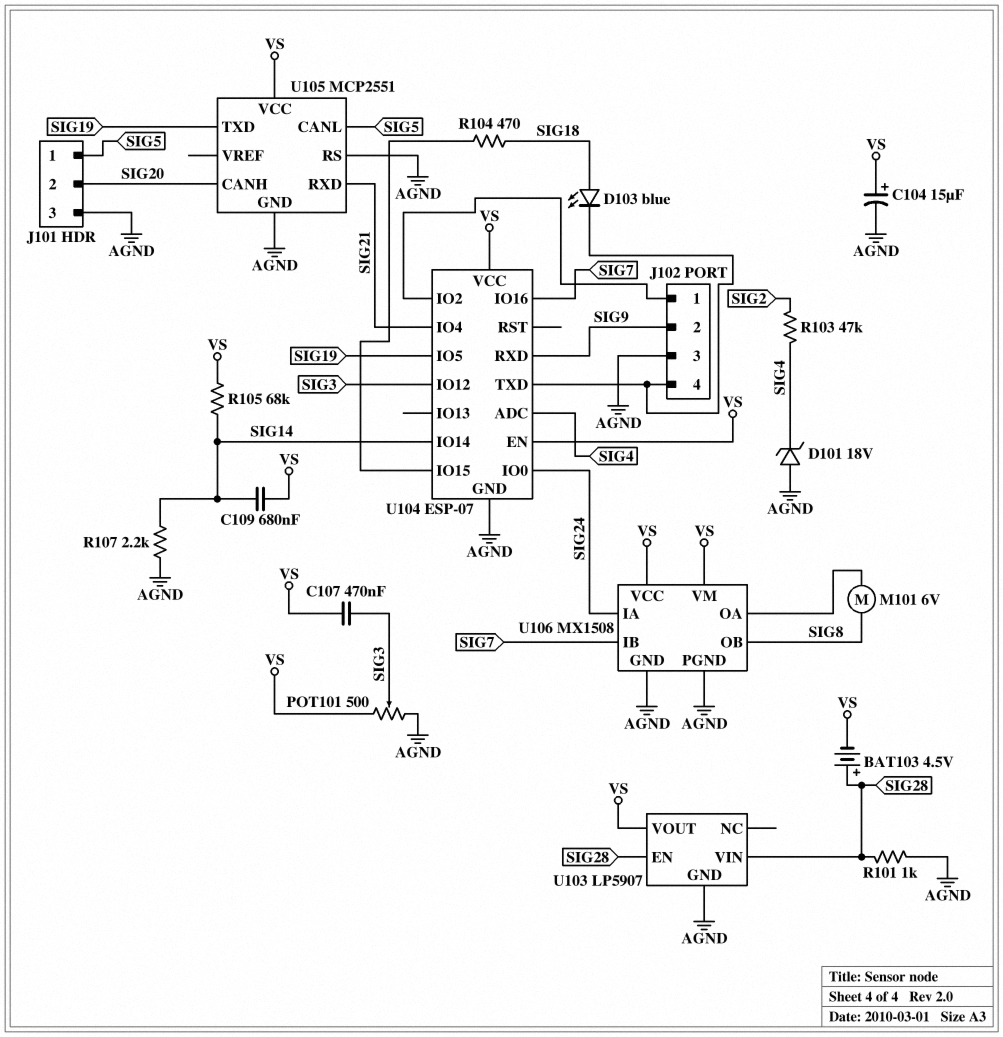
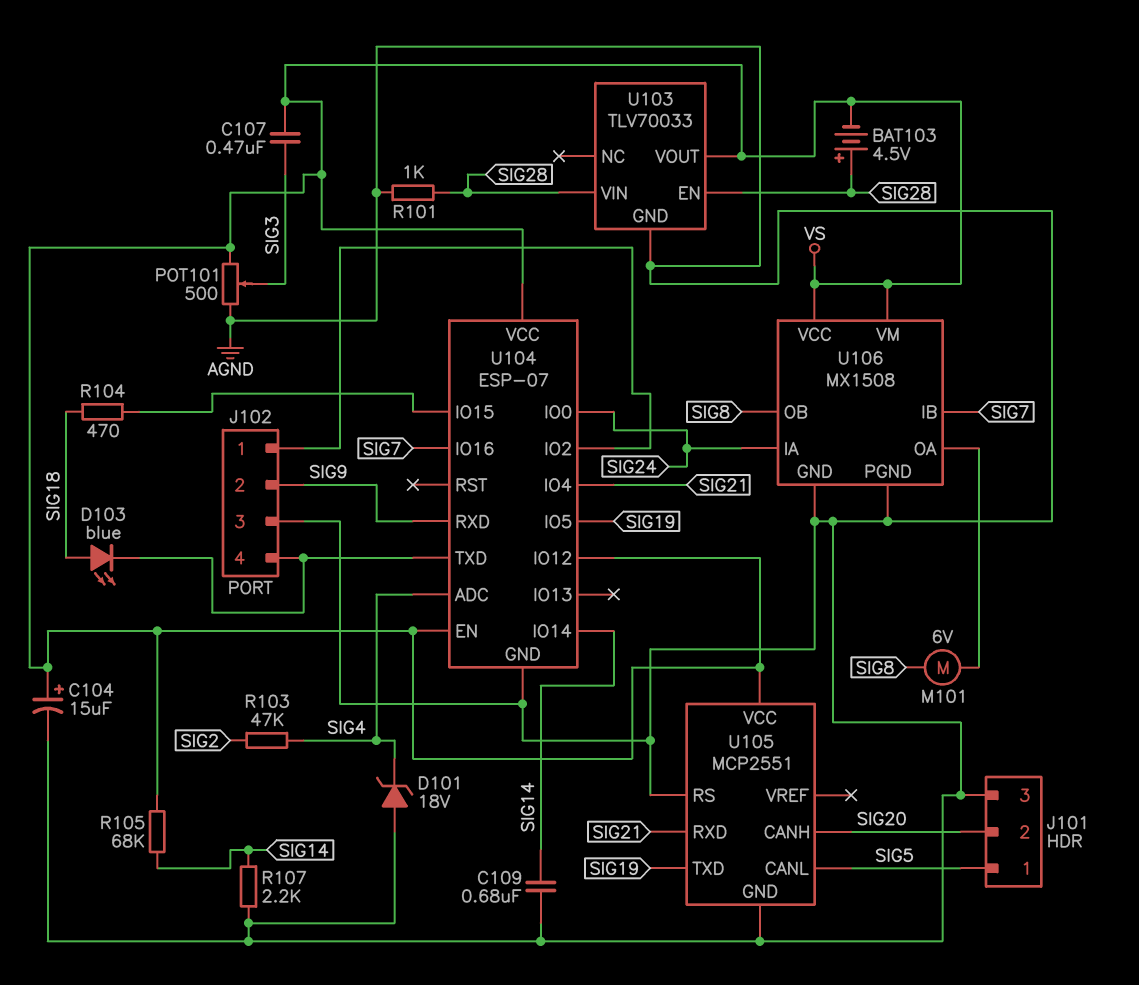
C109: 680nF (SIG14, VS) -> 680nF (AGND, SIG14)
U103: LP5907 -> TLV70033
U104 pin IO12: SIG3 -> VS

